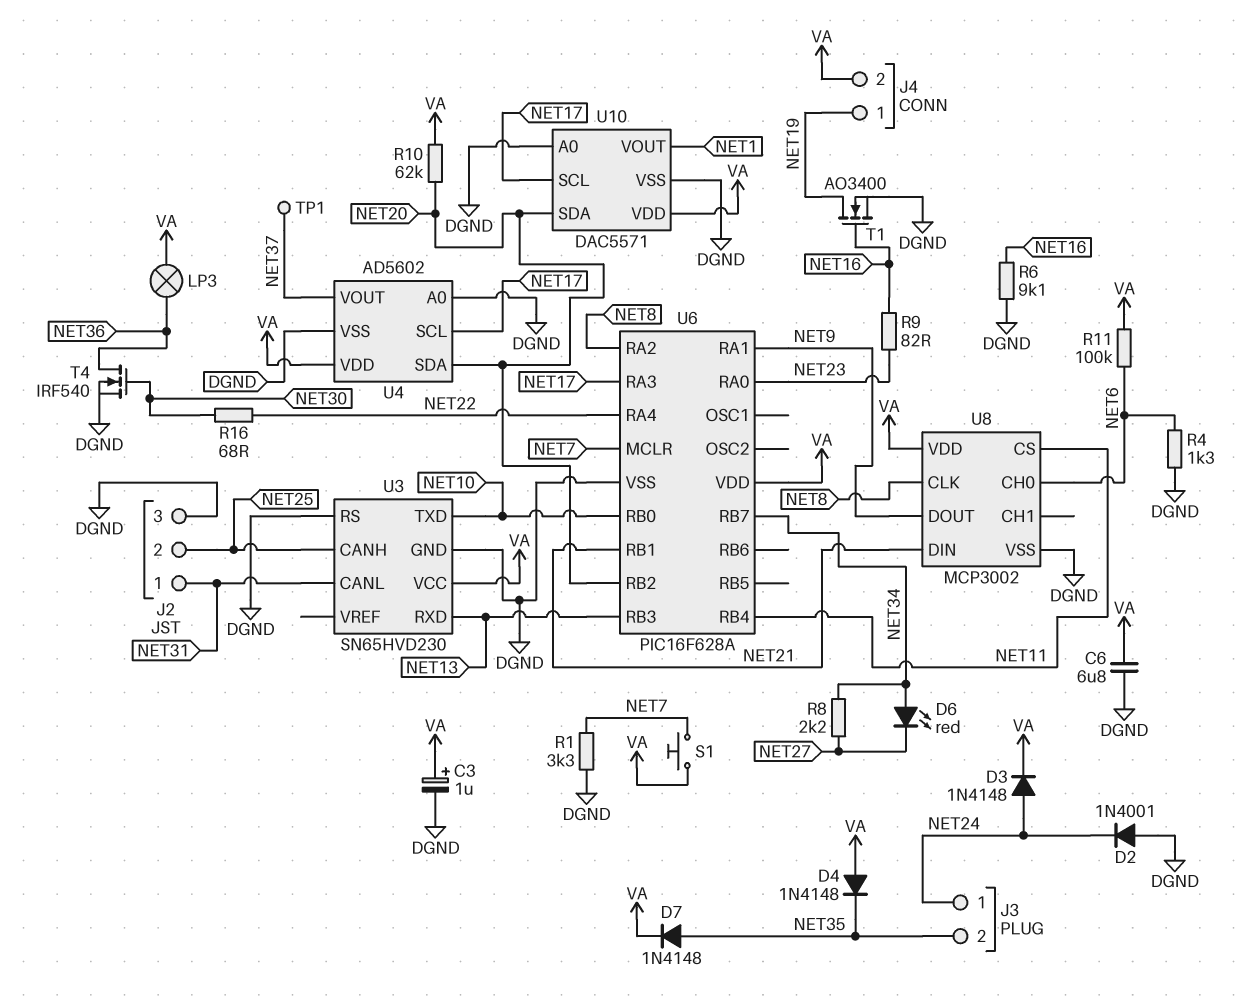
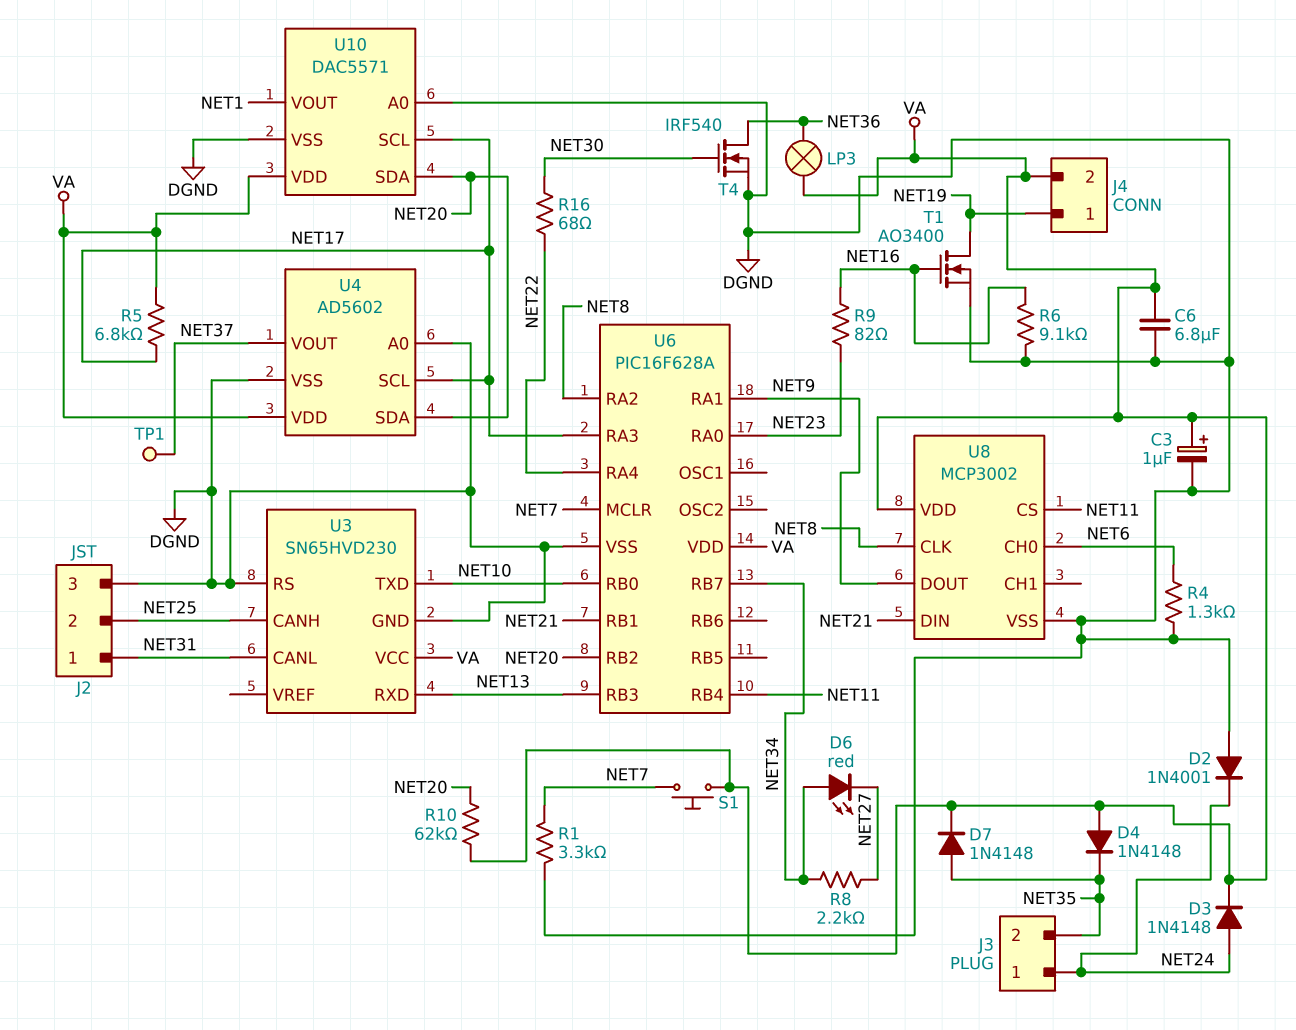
R5: none -> 6.8k (NET17, VA)
R11: 100k (NET6, VA) -> none

